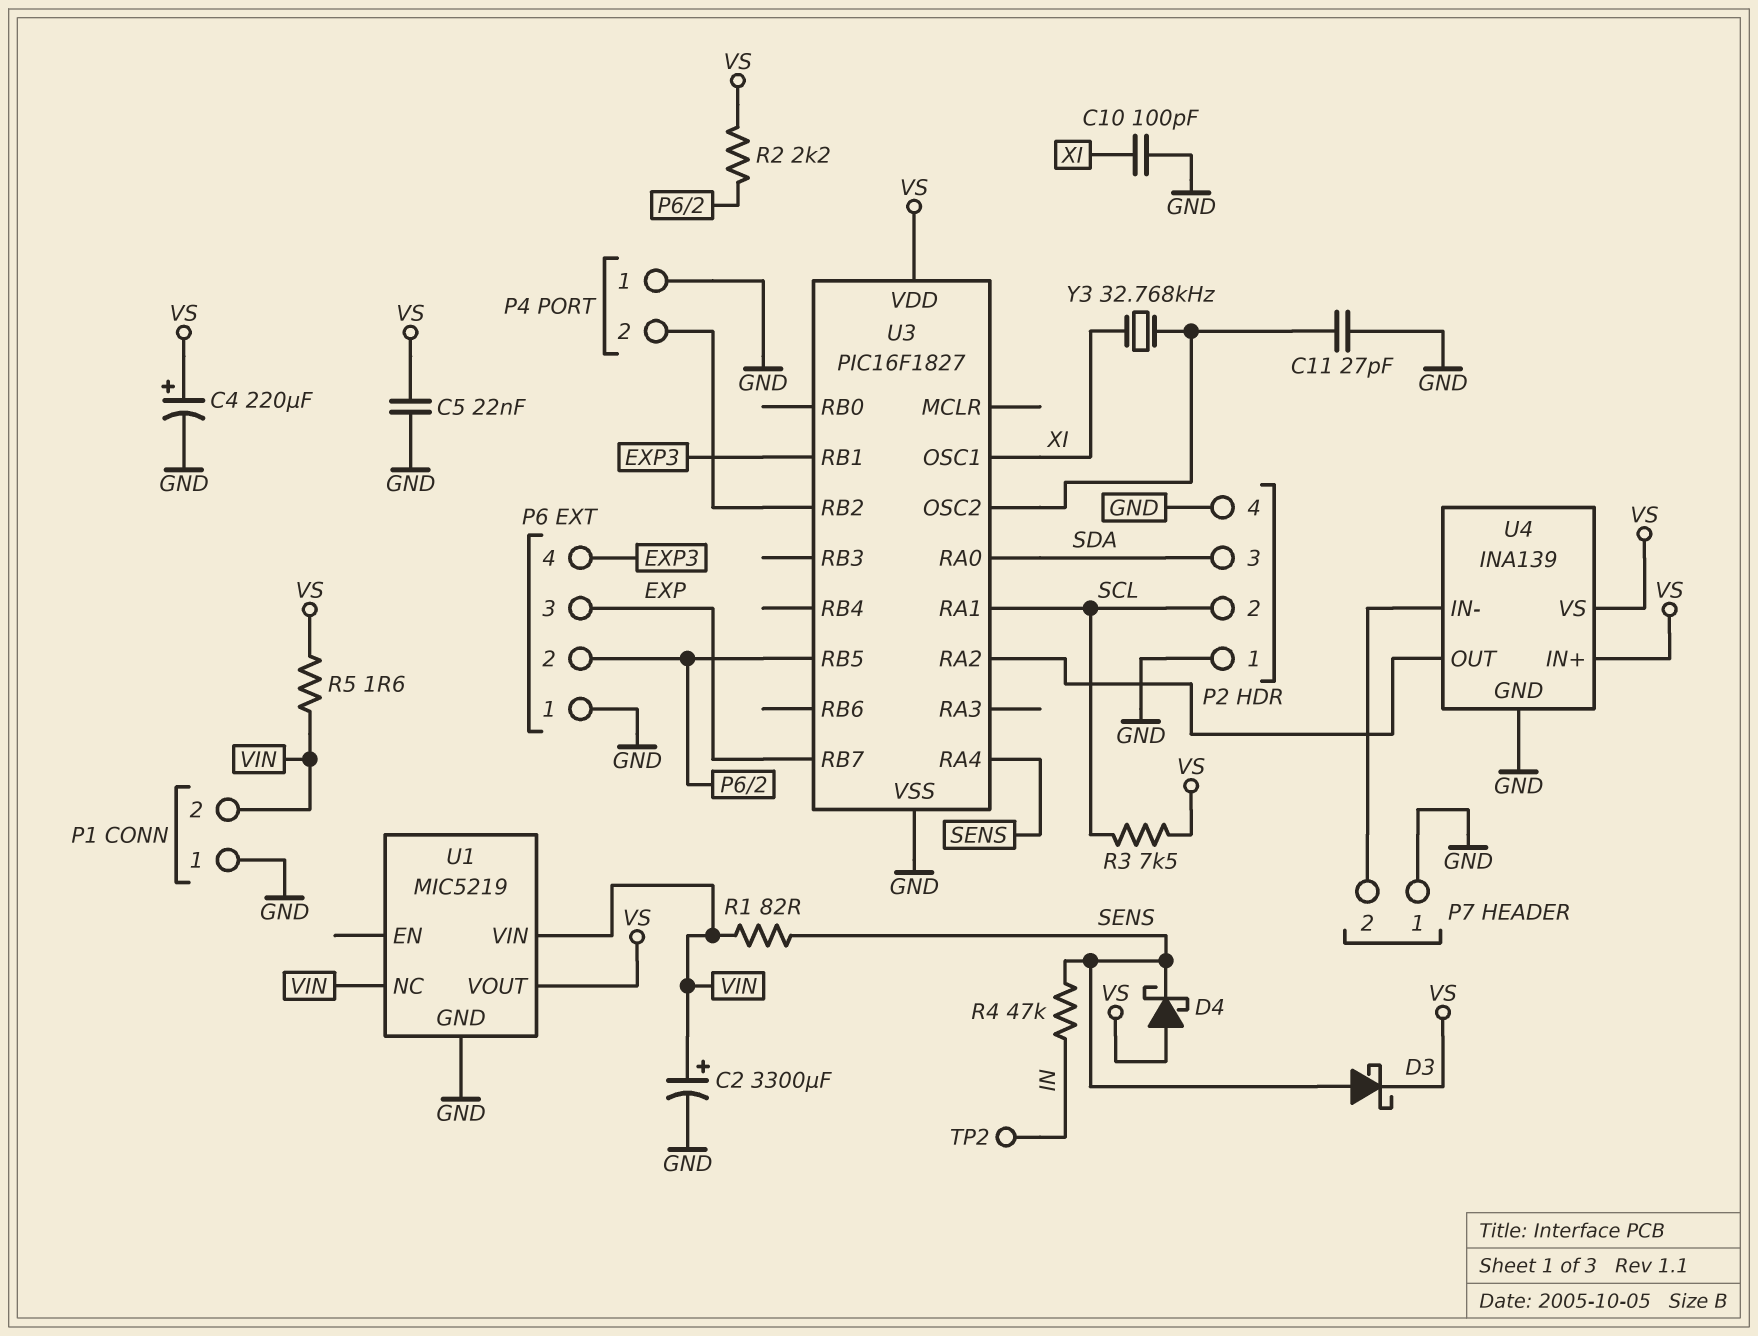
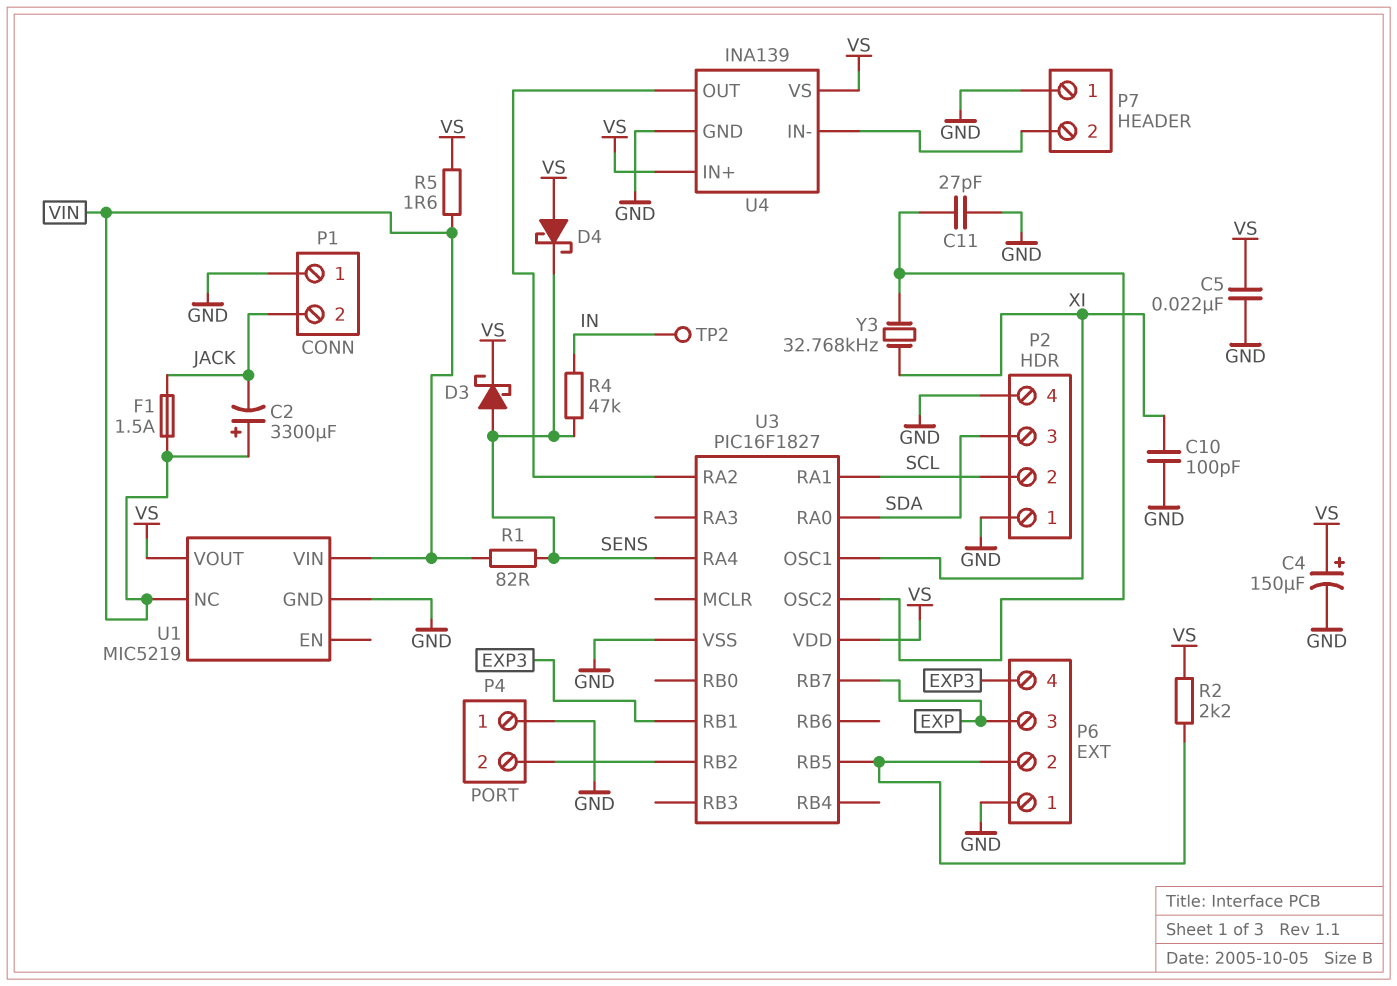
C2: 3300uF (plus VIN, minus GND) -> 3300uF (plus VIN, minus JACK)
C4: 220uF (plus VS, minus GND) -> 150uF (plus VS, minus GND)
F1: none -> 1.5A (JACK, VIN)
P1 pin 2: VIN -> JACK
R3: 7.5k (SCL, VS) -> none

